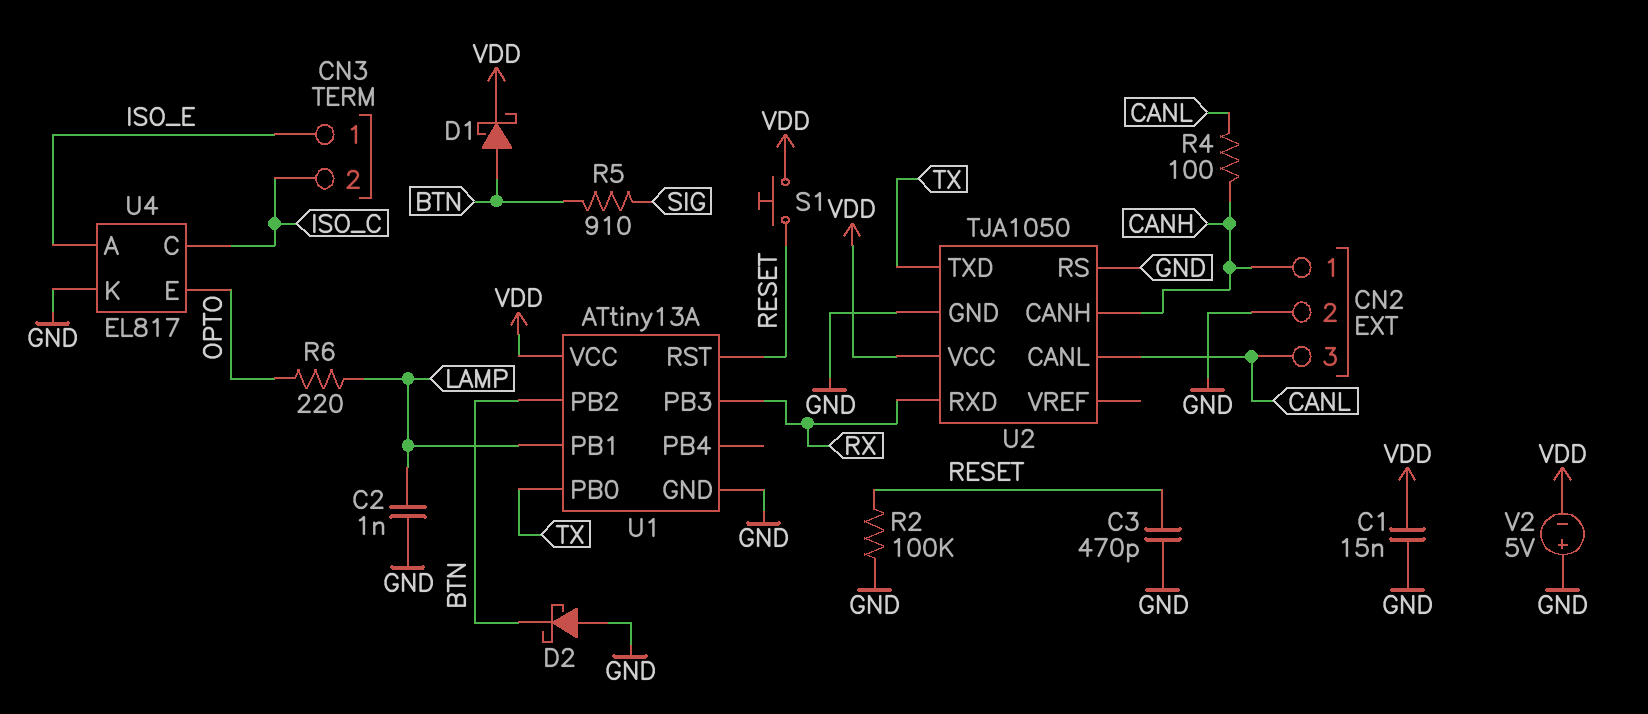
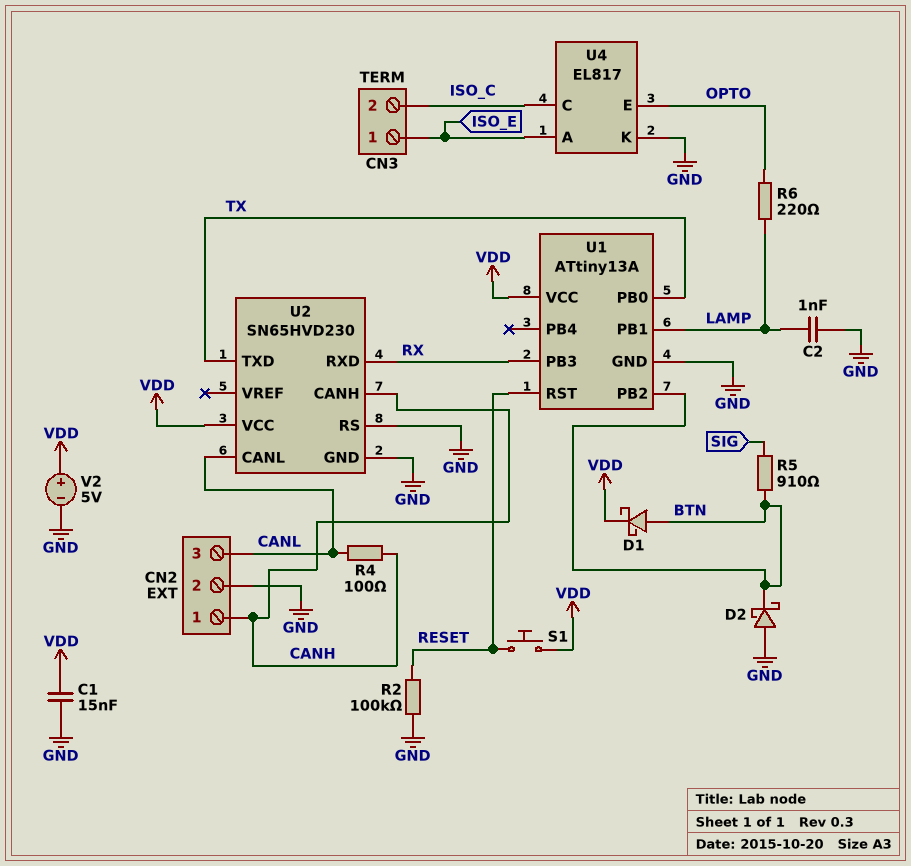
C3: 470pF (GND, RESET) -> none
U2: TJA1050 -> SN65HVD230
V2: 5V (plus GND, minus VDD) -> 5V (plus VDD, minus GND)

